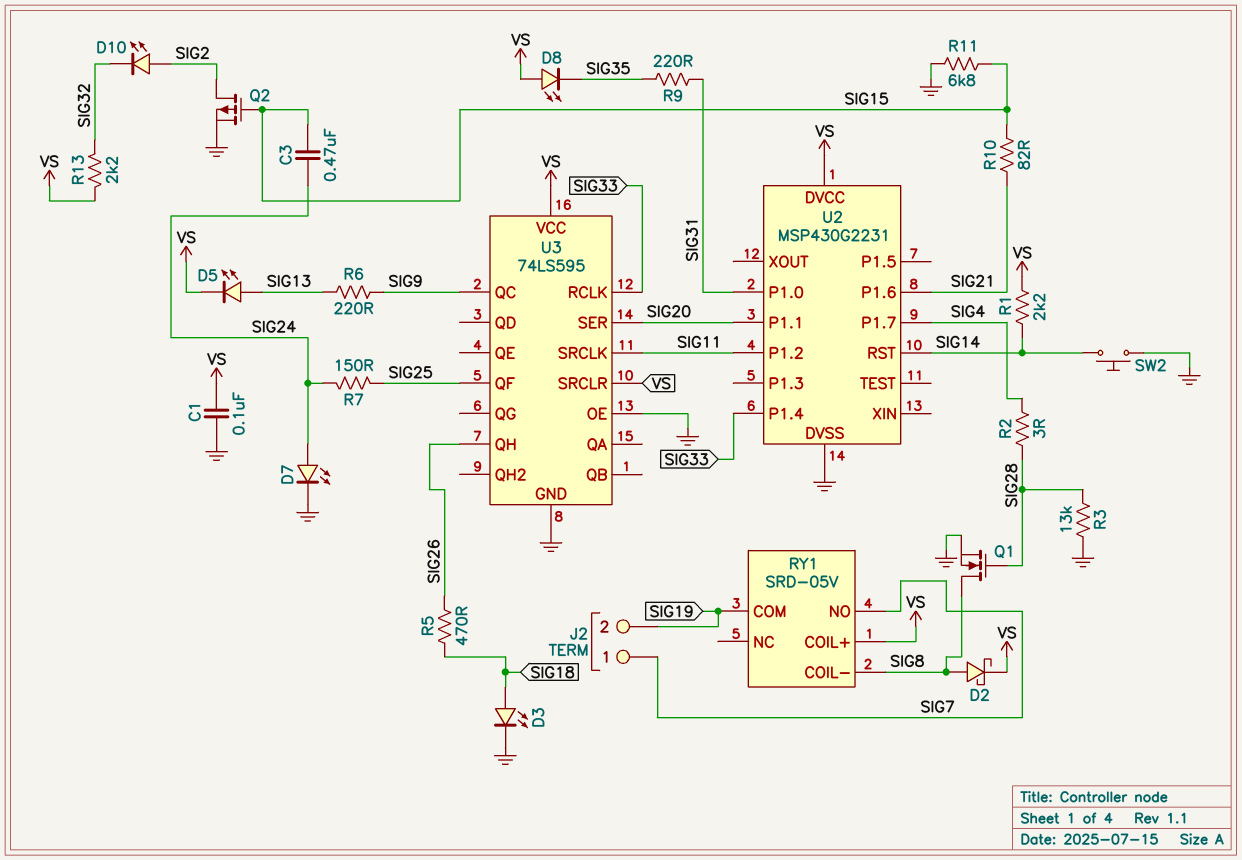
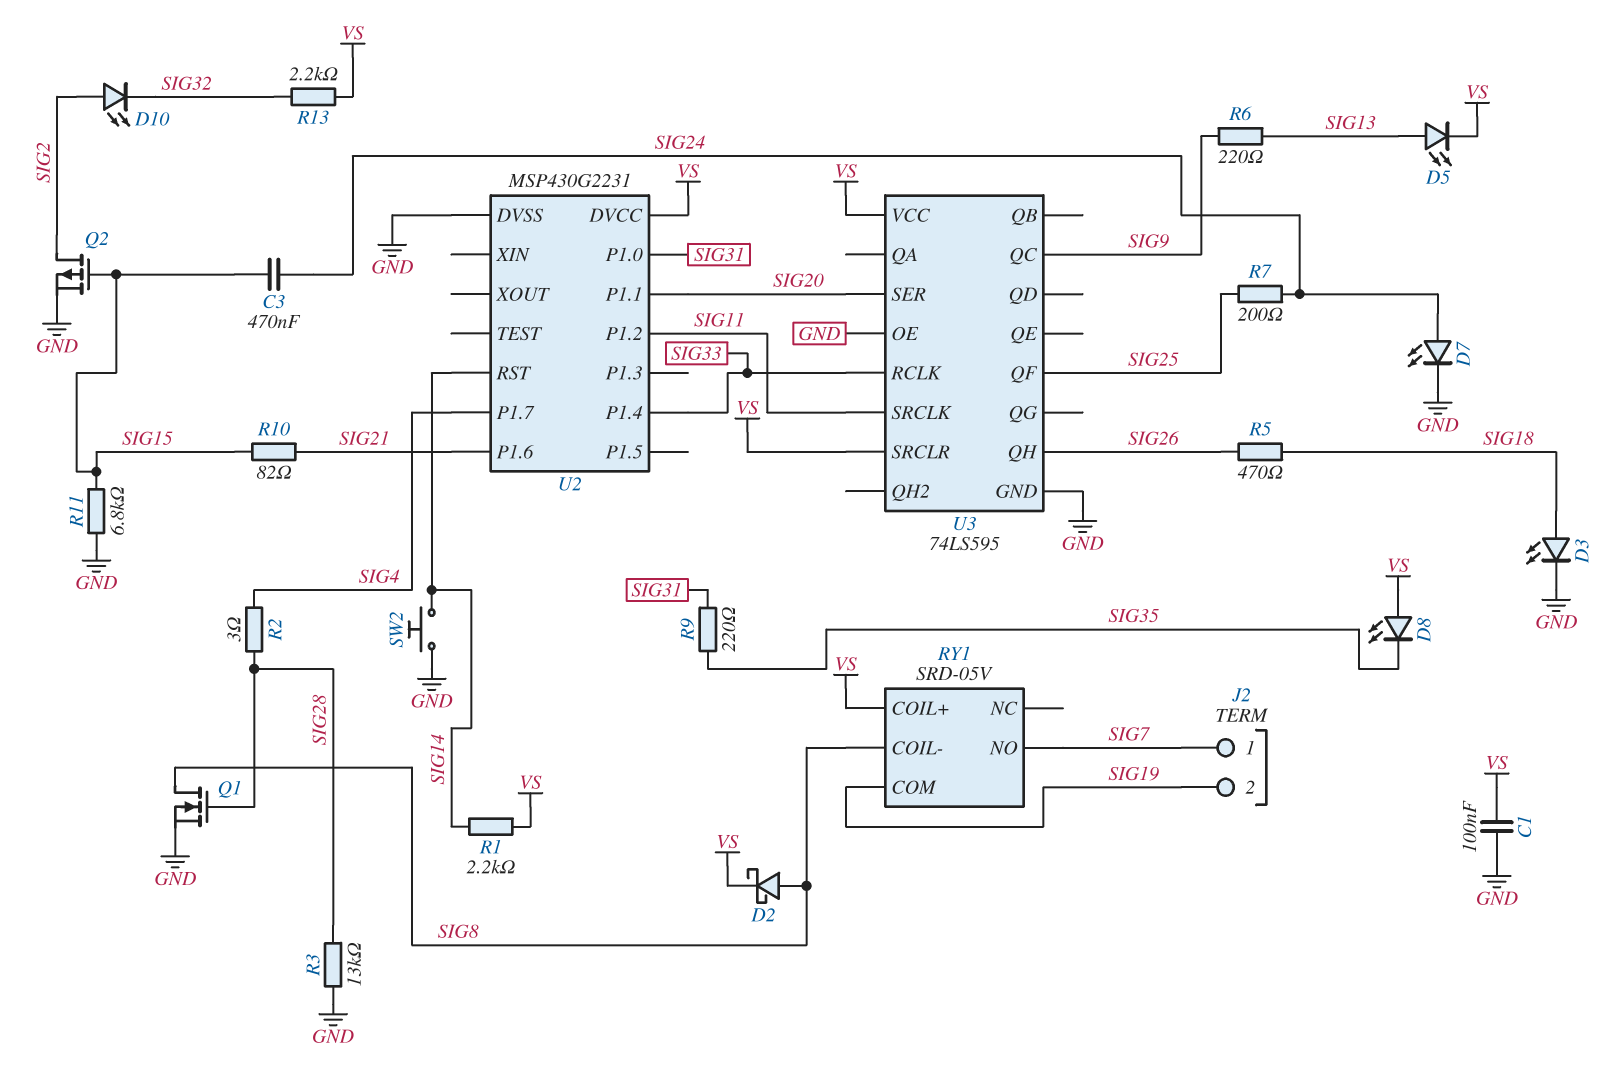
R7: 150 (SIG24, SIG25) -> 200 (SIG24, SIG25)

